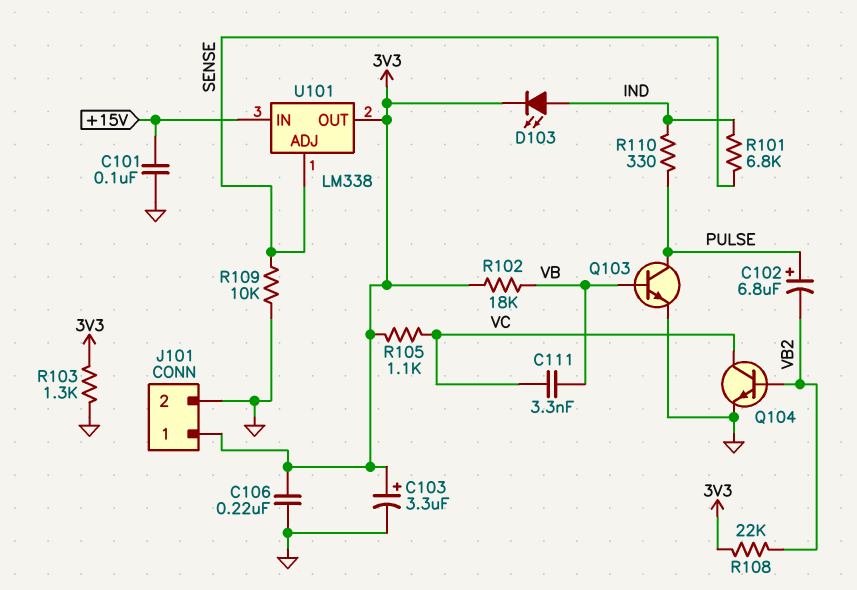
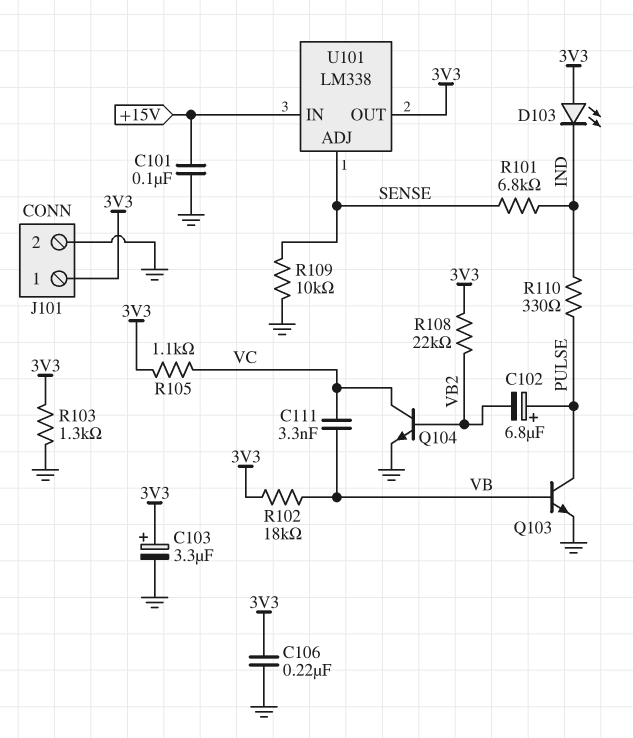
D103: LED (A IND, K 3V3) -> LED (A 3V3, K IND)

